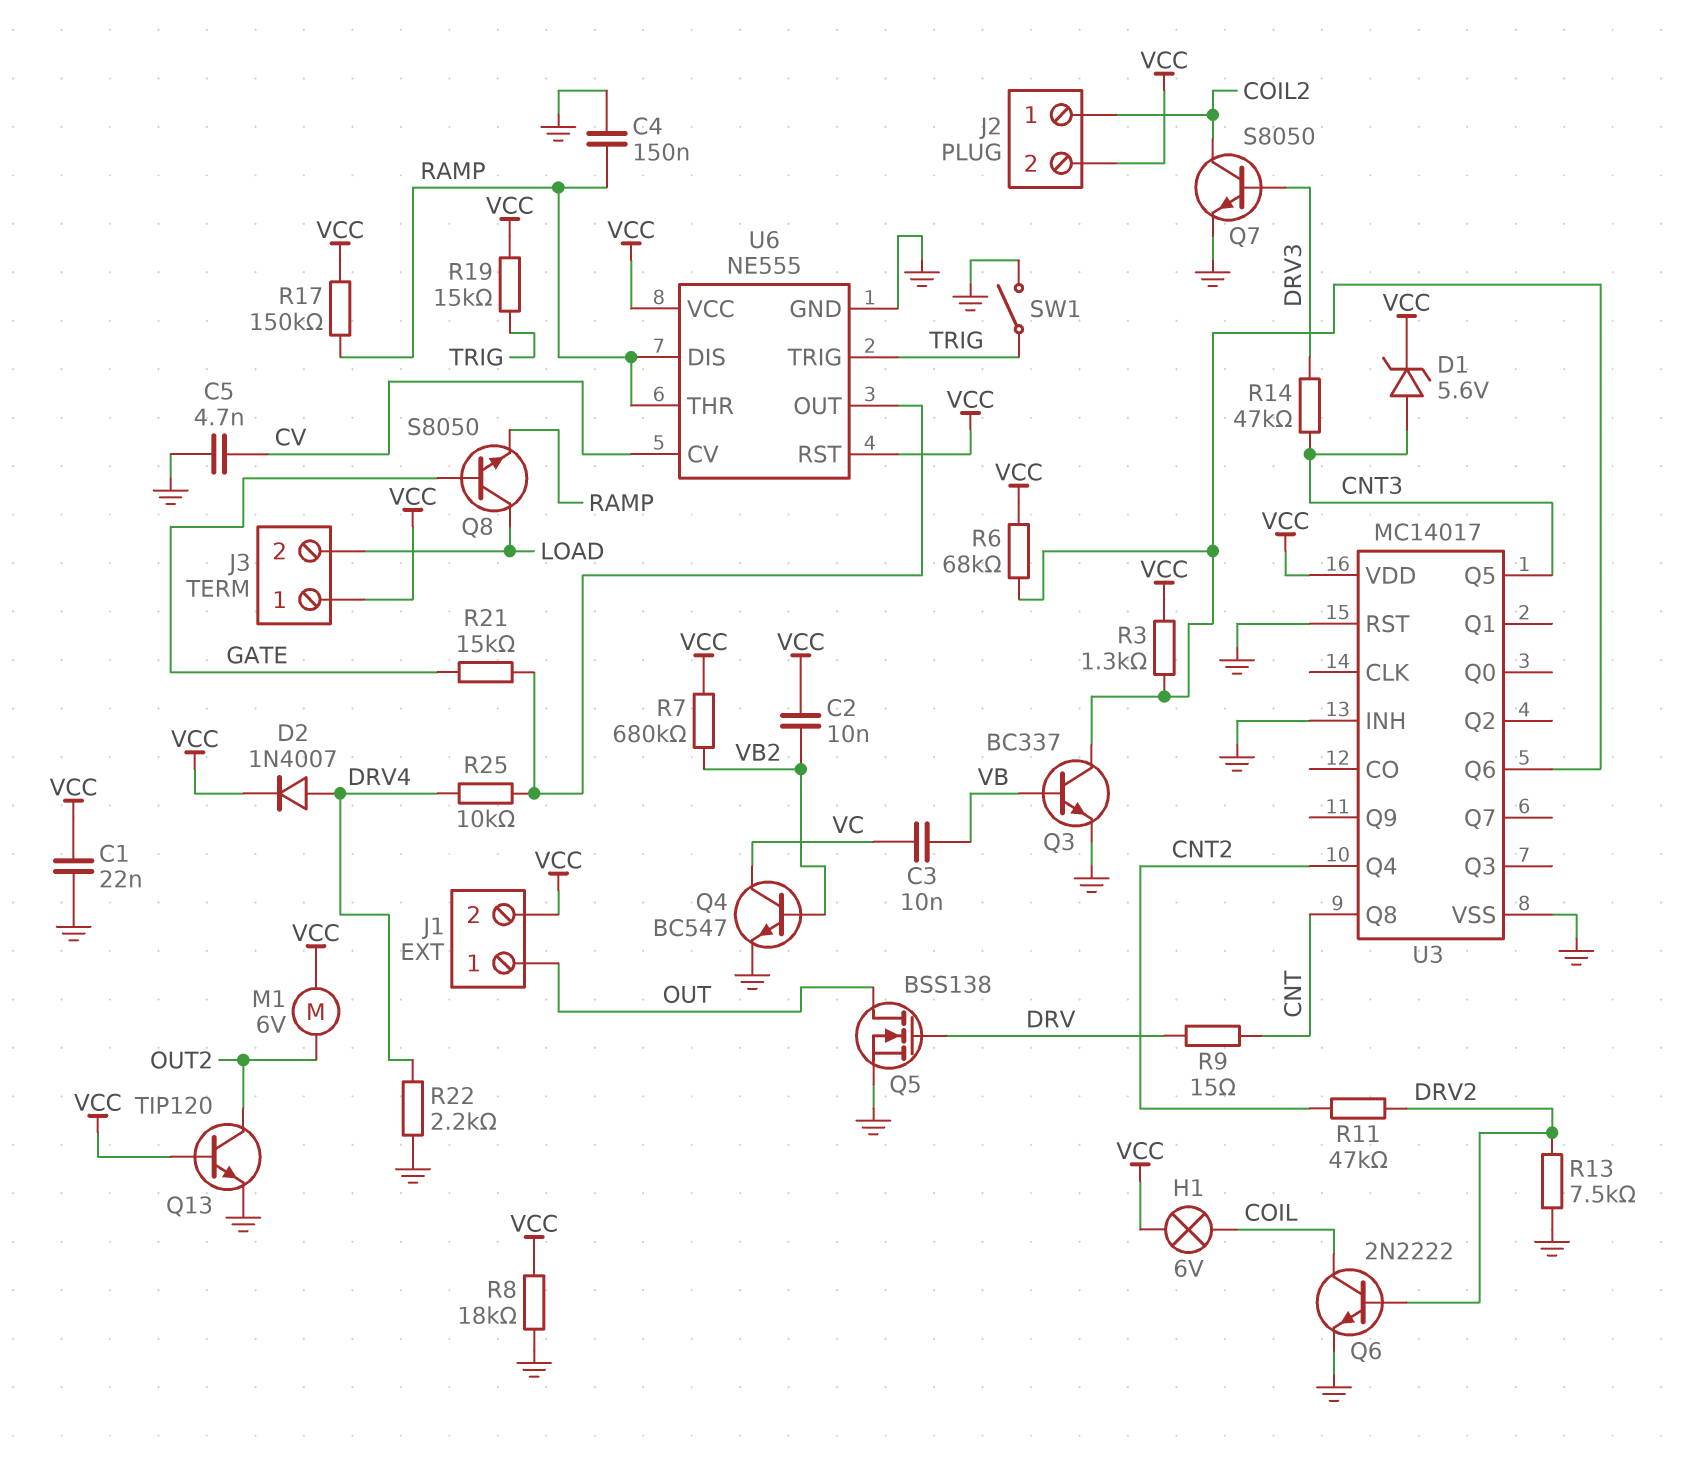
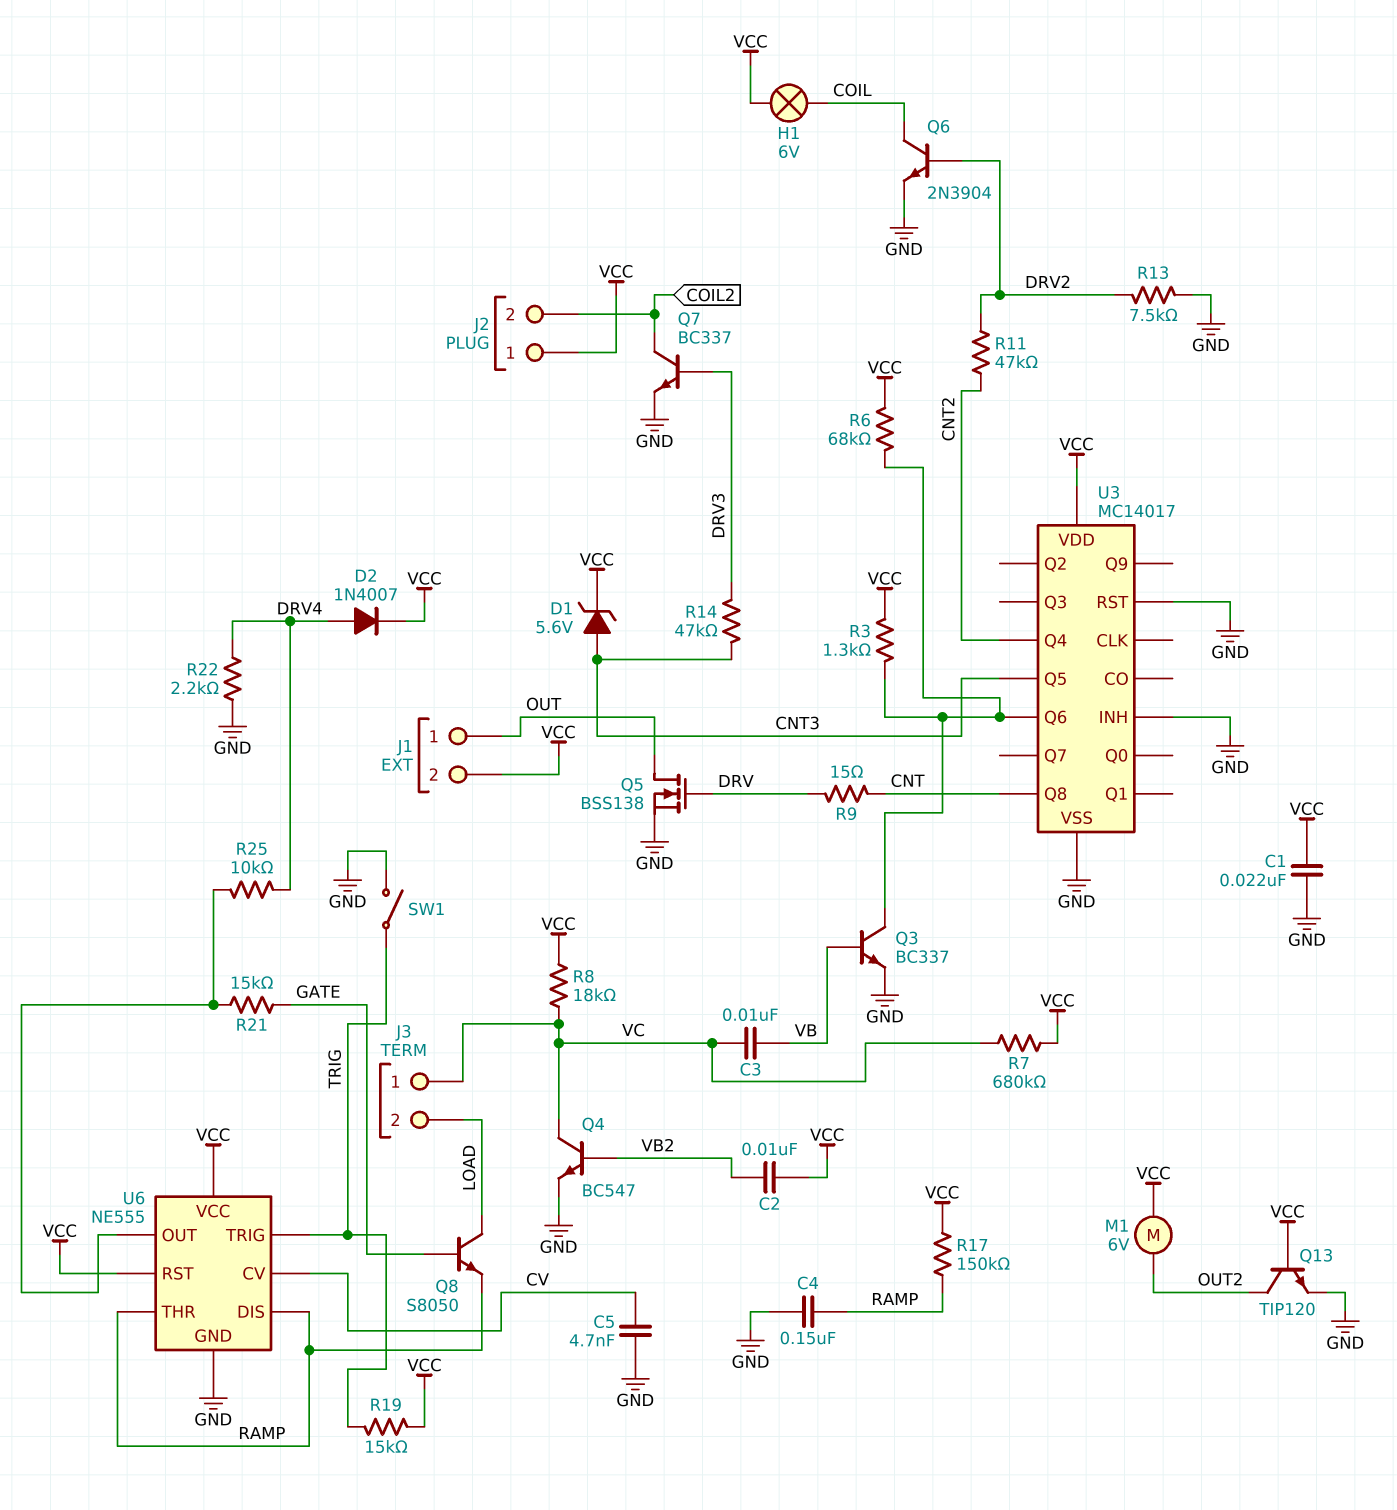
J2 pin 1: COIL2 -> VCC
J2 pin 2: VCC -> COIL2
J3 pin 1: VCC -> VC
Q6: NPN 2N2222 (B DRV2, C COIL, E GND) -> NPN 2N3904 (B DRV2, C COIL, E GND)
Q7: NPN S8050 (B DRV3, C COIL2, E GND) -> NPN BC337 (B DRV3, C COIL2, E GND)
R7: 680k (VB2, VCC) -> 680k (VC, VCC)
R8: 18k (GND, VCC) -> 18k (VC, VCC)

